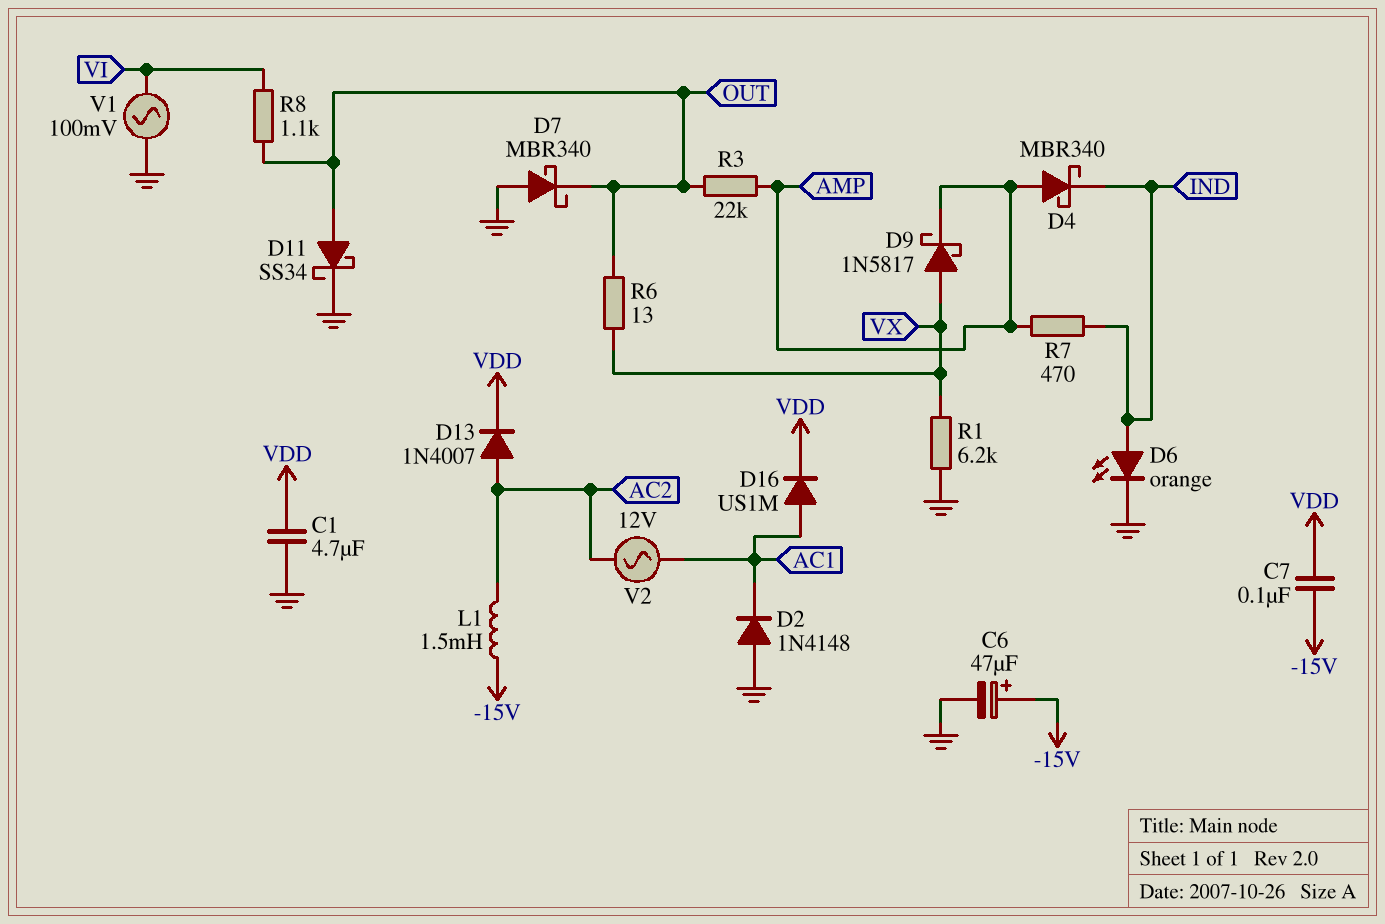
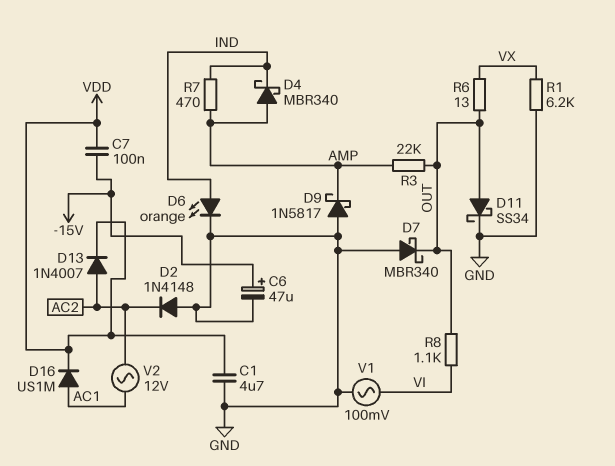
D2: diode 1N4148 (A GND, K AC1) -> diode 1N4148 (A GND, K AC2)
D9: schottky 1N5817 (A VX, K AMP) -> schottky 1N5817 (A GND, K AMP)
L1: 1.5mH (-15V, AC2) -> none

